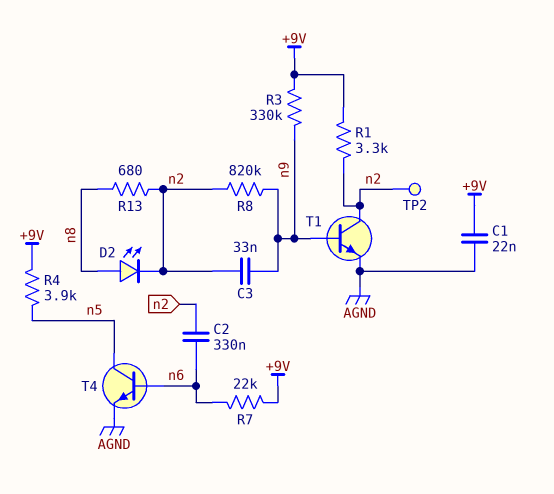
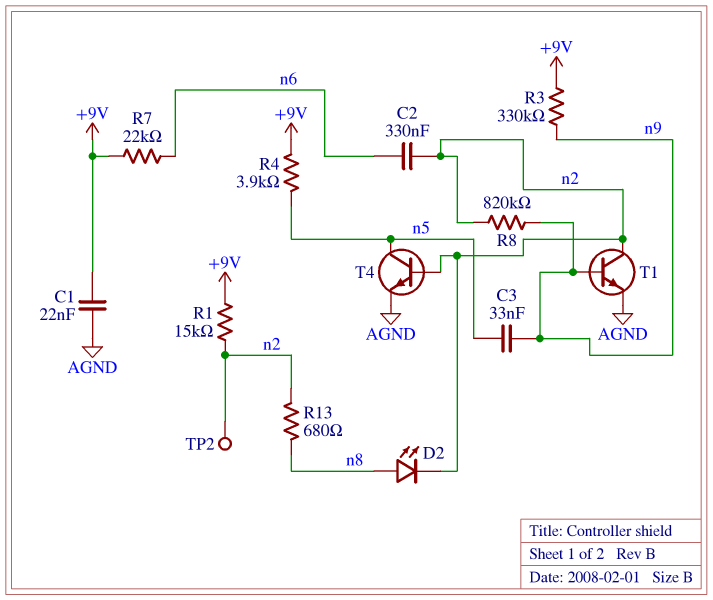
C3: 33nF (n2, n9) -> 33nF (n5, n9)
R1: 3.3k (+9V, n2) -> 15k (+9V, n2)
T4: NPN (B n6, C n5, E AGND) -> NPN (B n2, C n5, E AGND)

